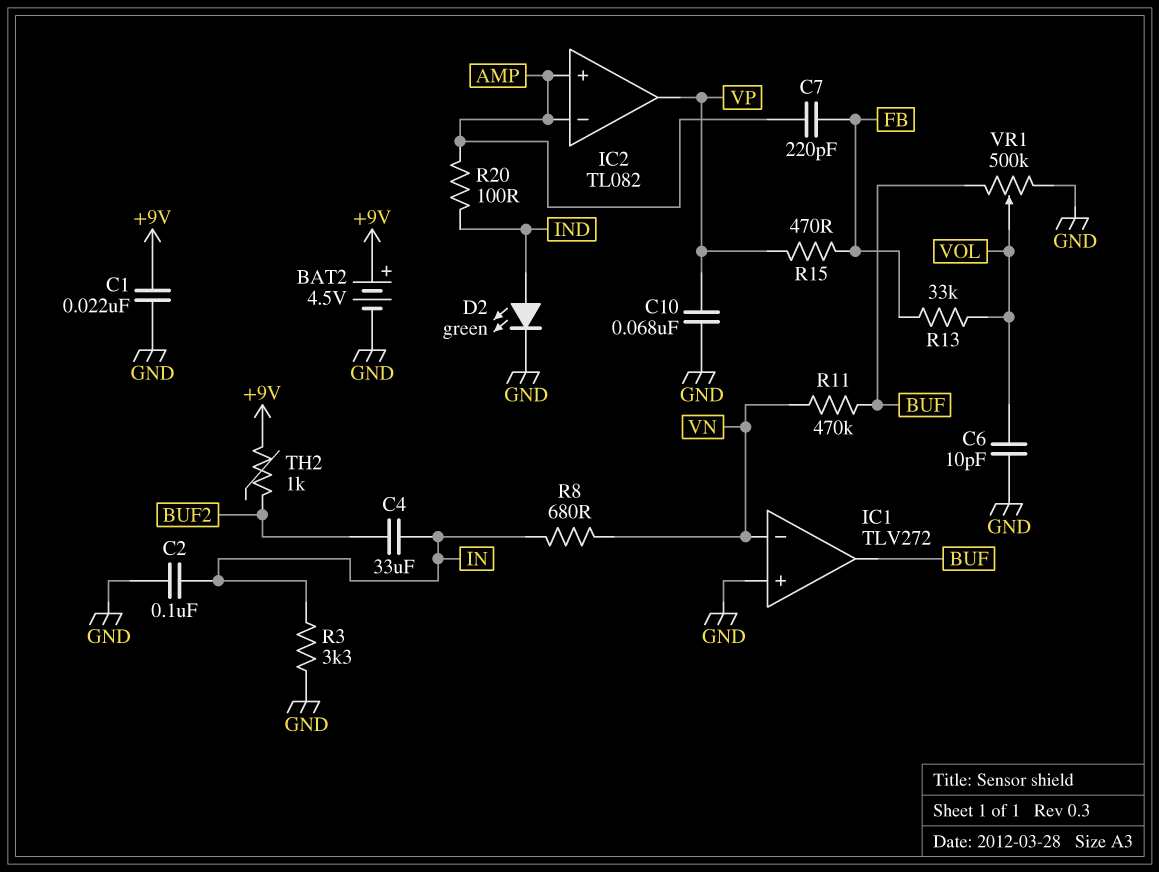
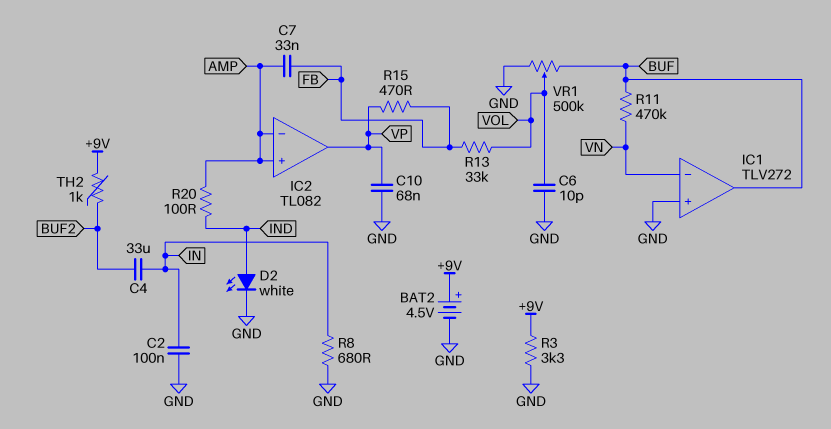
C1: 22nF (+9V, GND) -> none
C7: 220pF (AMP, FB) -> 33nF (AMP, FB)
D2: LED green (A IND, K GND) -> LED white (A IND, K GND)
R3: 3.3k (GND, IN) -> 3.3k (+9V, GND)
R8: 680 (IN, VN) -> 680 (GND, IN)

